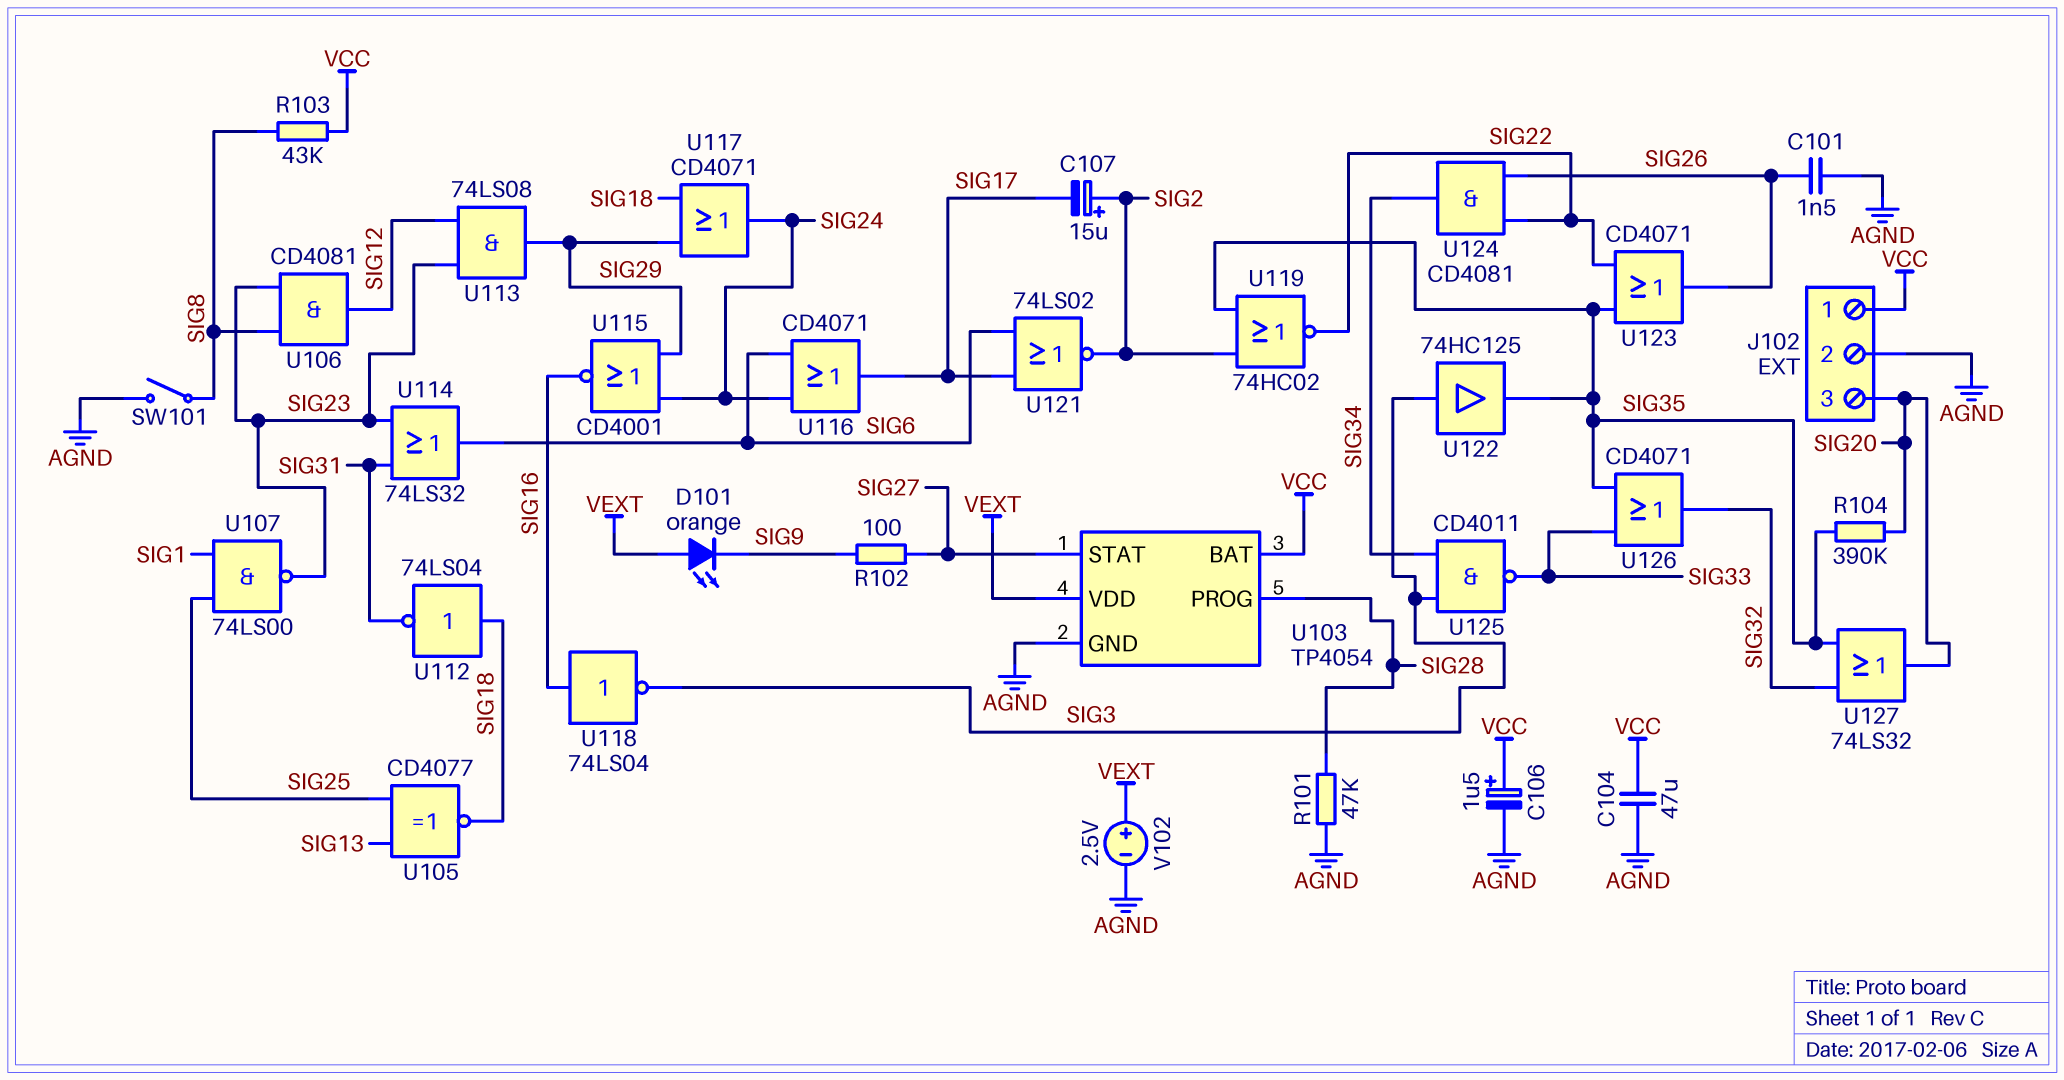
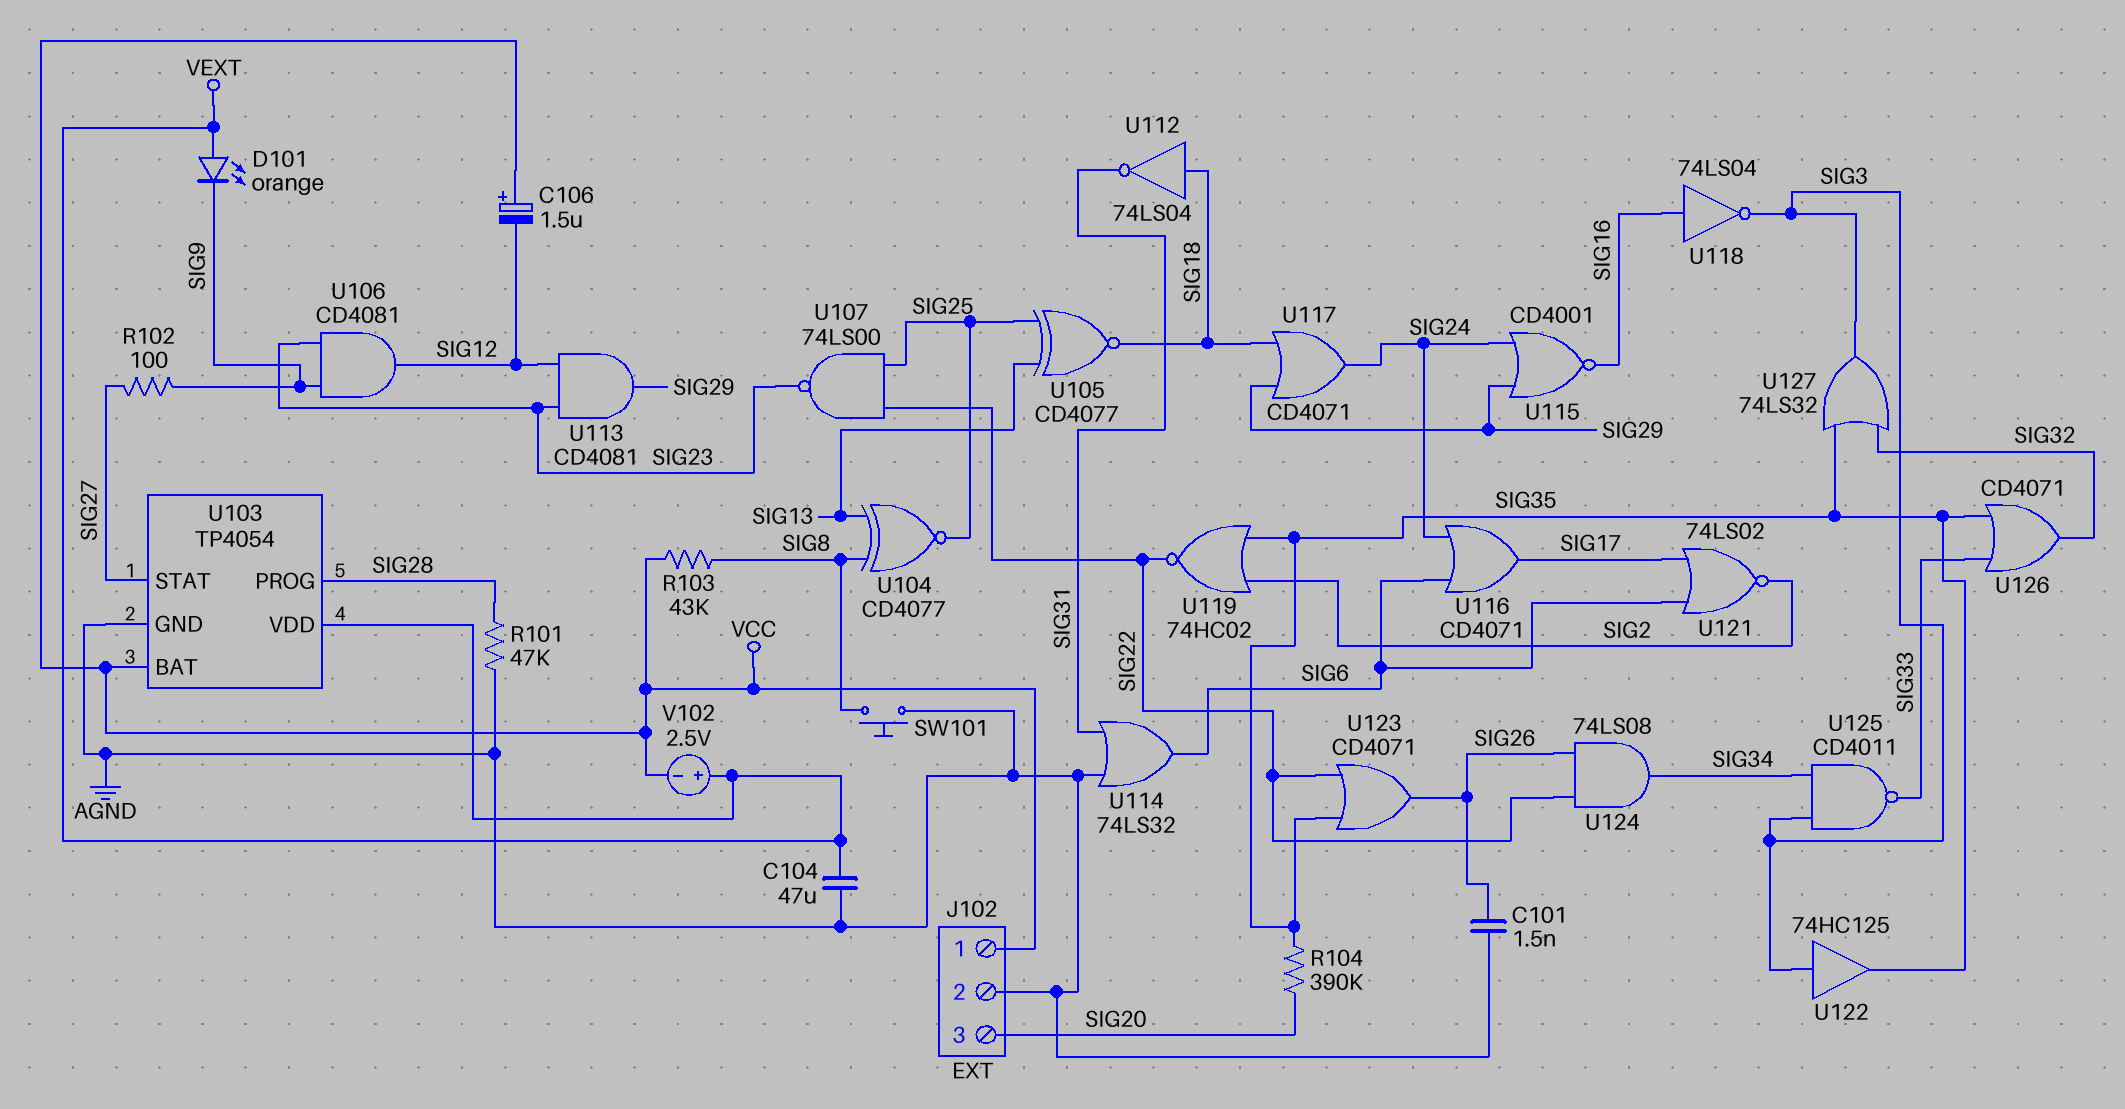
C104: 47uF (AGND, VCC) -> 47uF (AGND, VEXT)
C106: 1.5uF (plus VCC, minus AGND) -> 1.5uF (plus VCC, minus SIG12)
C107: 15uF (plus SIG2, minus SIG17) -> none
SW101: switch (AGND, SIG8) -> button (AGND, SIG8)
U104: none -> XNOR CD4077 (in SIG8, in SIG13, out SIG25)
U106: AND CD4081 (in SIG8, in SIG23, out SIG12) -> AND CD4081 (in SIG9, in SIG23, out SIG12)
U107: NAND 74LS00 (in SIG1, in SIG25, out SIG23) -> NAND 74LS00 (in SIG22, in SIG25, out SIG23)
U113: AND 74LS08 (in SIG12, in SIG23, out SIG29) -> AND CD4081 (in SIG12, in SIG23, out SIG29)
U114: OR 74LS32 (in SIG23, in SIG31, out SIG6) -> OR 74LS32 (in AGND, in SIG31, out SIG6)
U124: AND CD4081 (in SIG22, in SIG26, out SIG34) -> AND 74LS08 (in SIG22, in SIG26, out SIG34)
U127: OR 74LS32 (in SIG32, in SIG35, out SIG20) -> OR 74LS32 (in SIG32, in SIG35, out SIG3)
V102: 2.5V (plus VEXT, minus AGND) -> 2.5V (plus VEXT, minus VCC)

